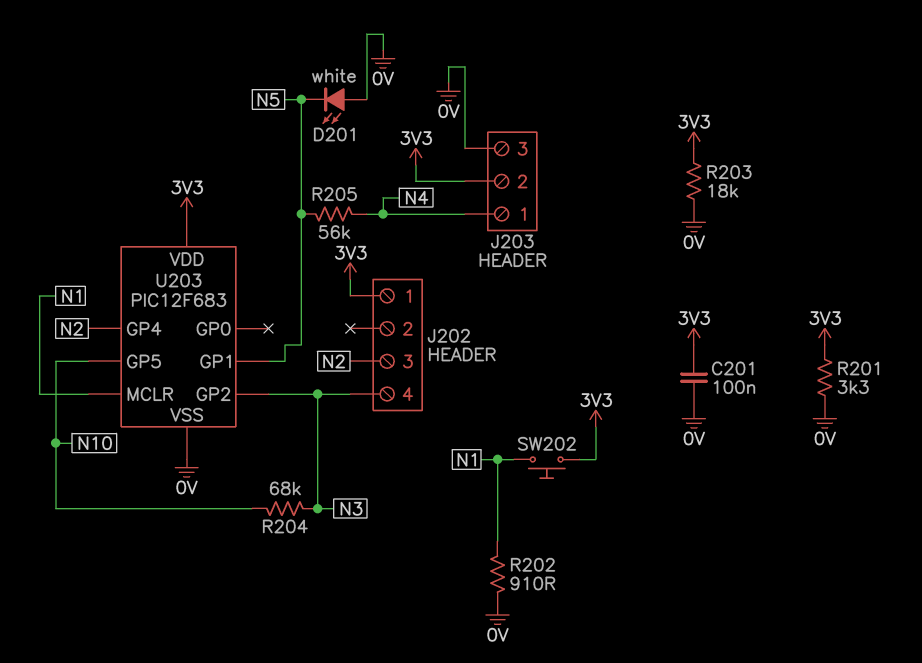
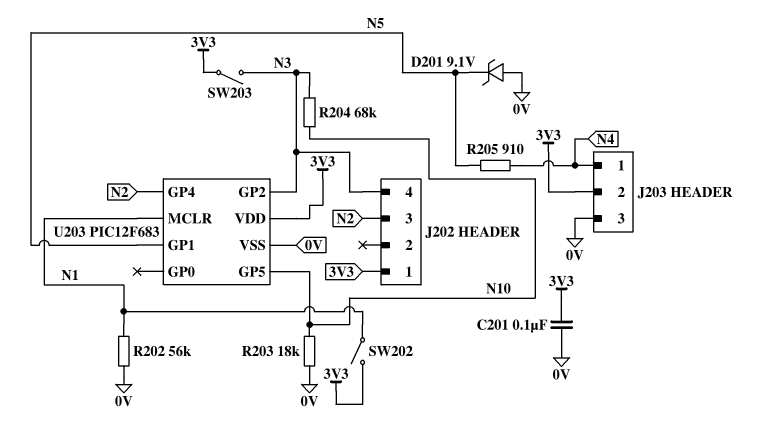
D201: LED white (A 0V, K N5) -> zener 9.1V (A 0V, K N5)
R201: 3.3k (0V, 3V3) -> none
R202: 910 (0V, N1) -> 56k (0V, N1)
R203: 18k (0V, 3V3) -> 18k (0V, N10)
R205: 56k (N4, N5) -> 910 (N4, N5)
SW202: button (3V3, N1) -> switch (3V3, N1)
SW203: none -> switch (3V3, N3)

